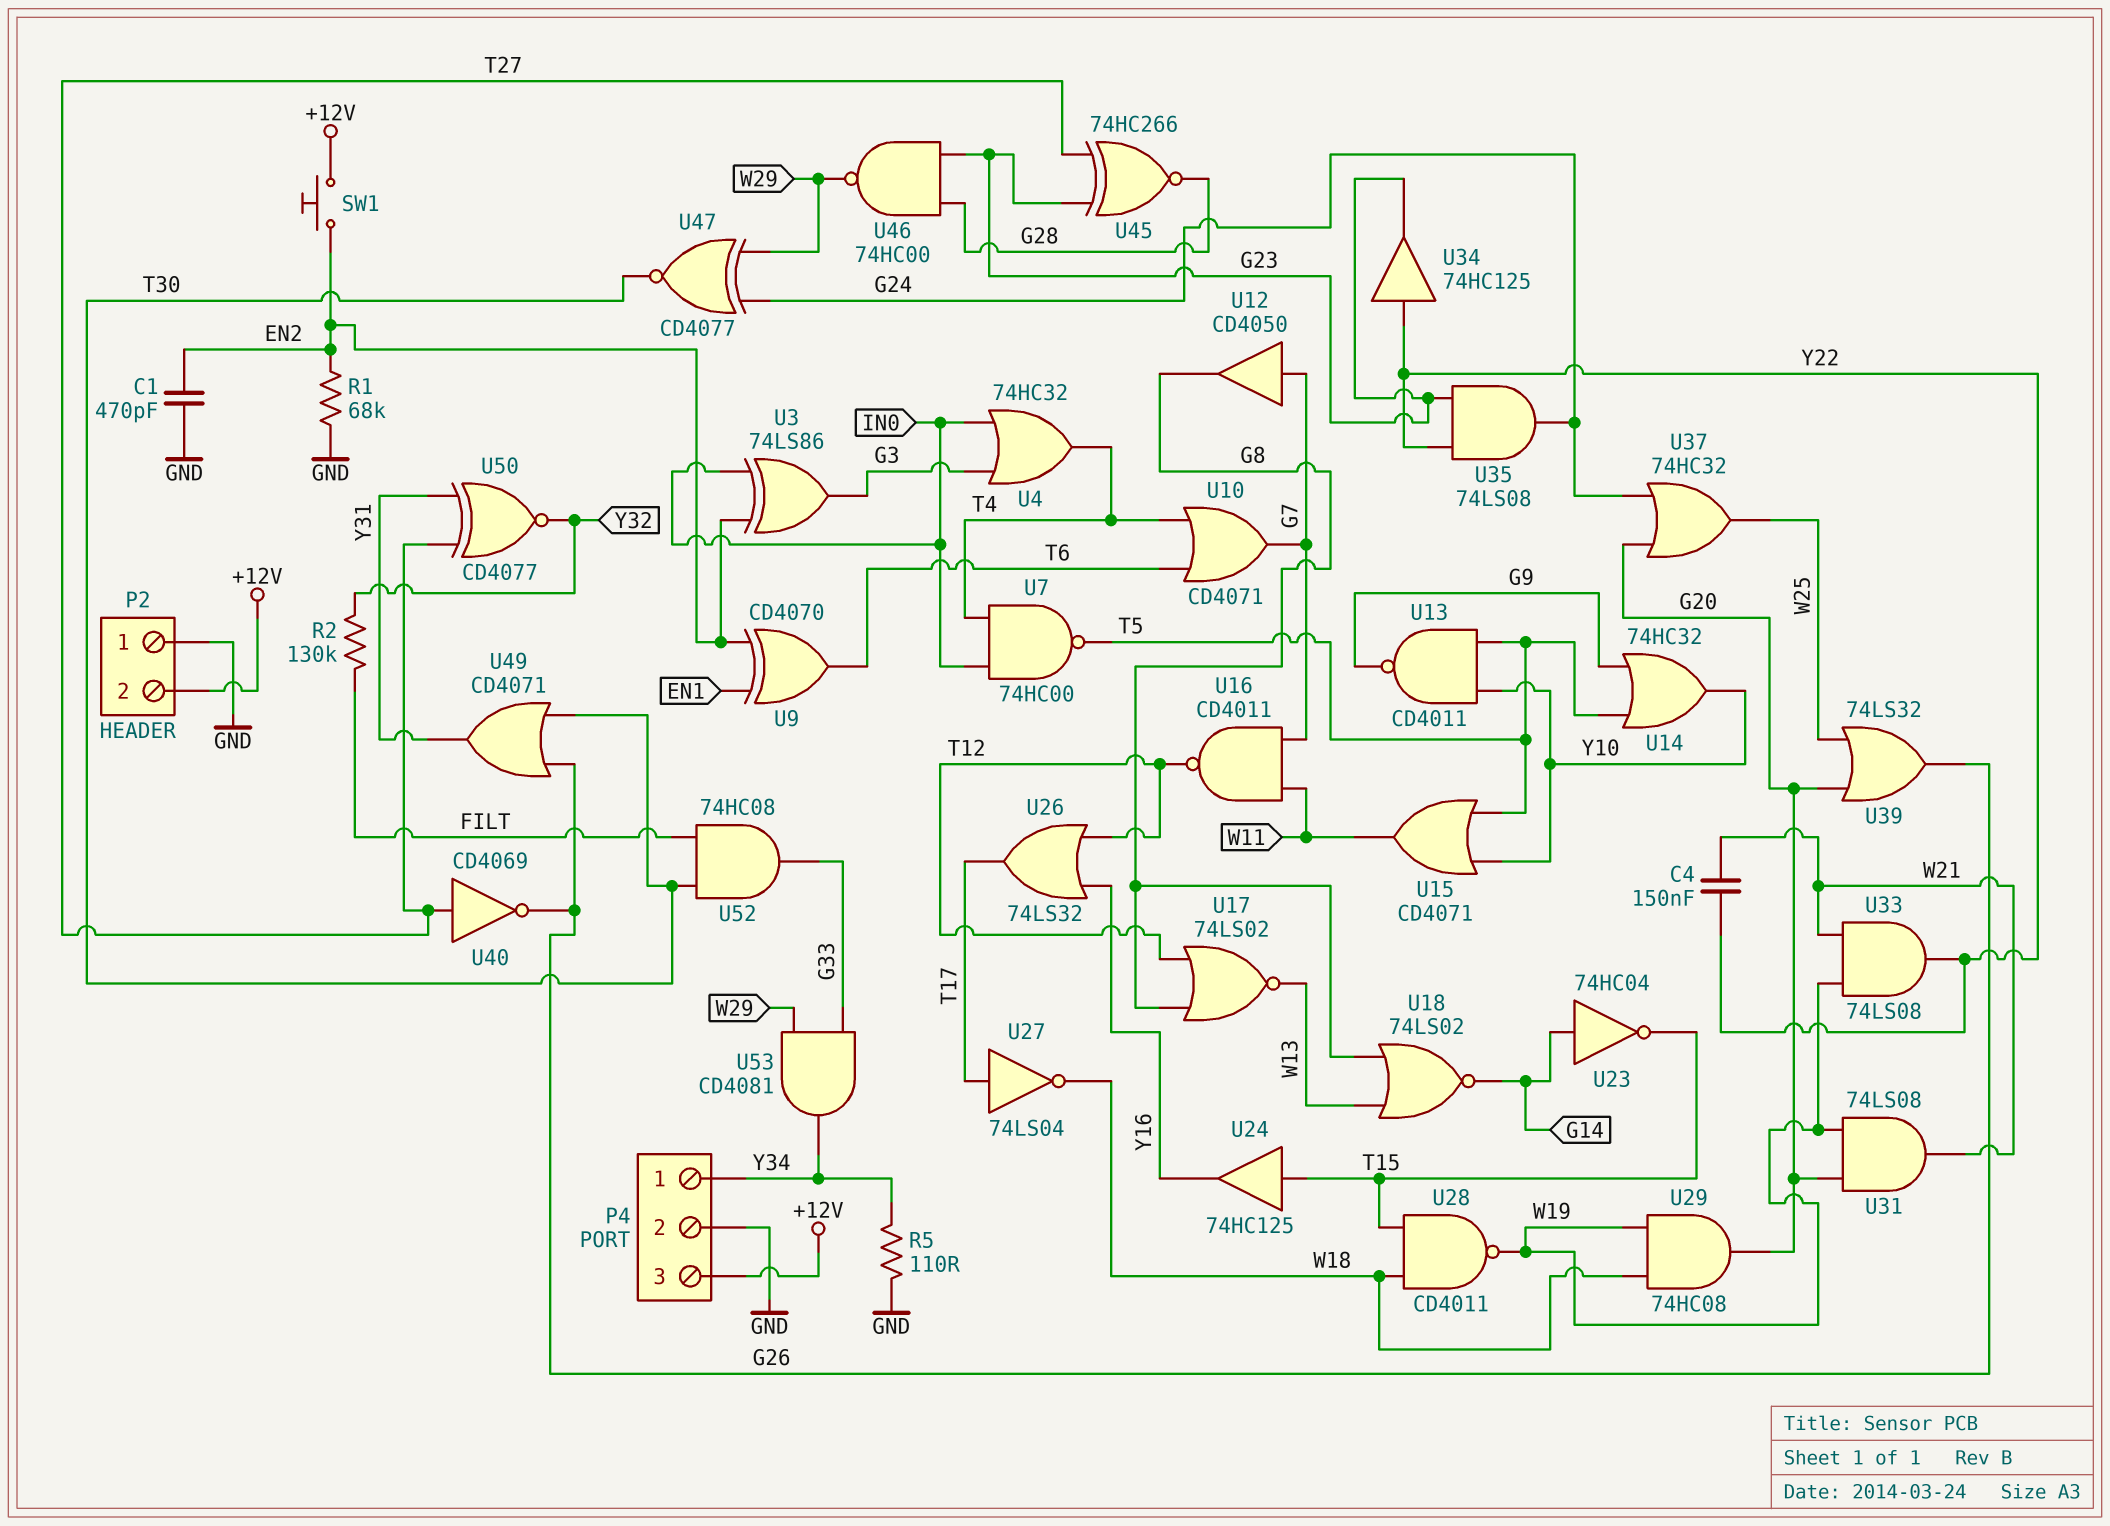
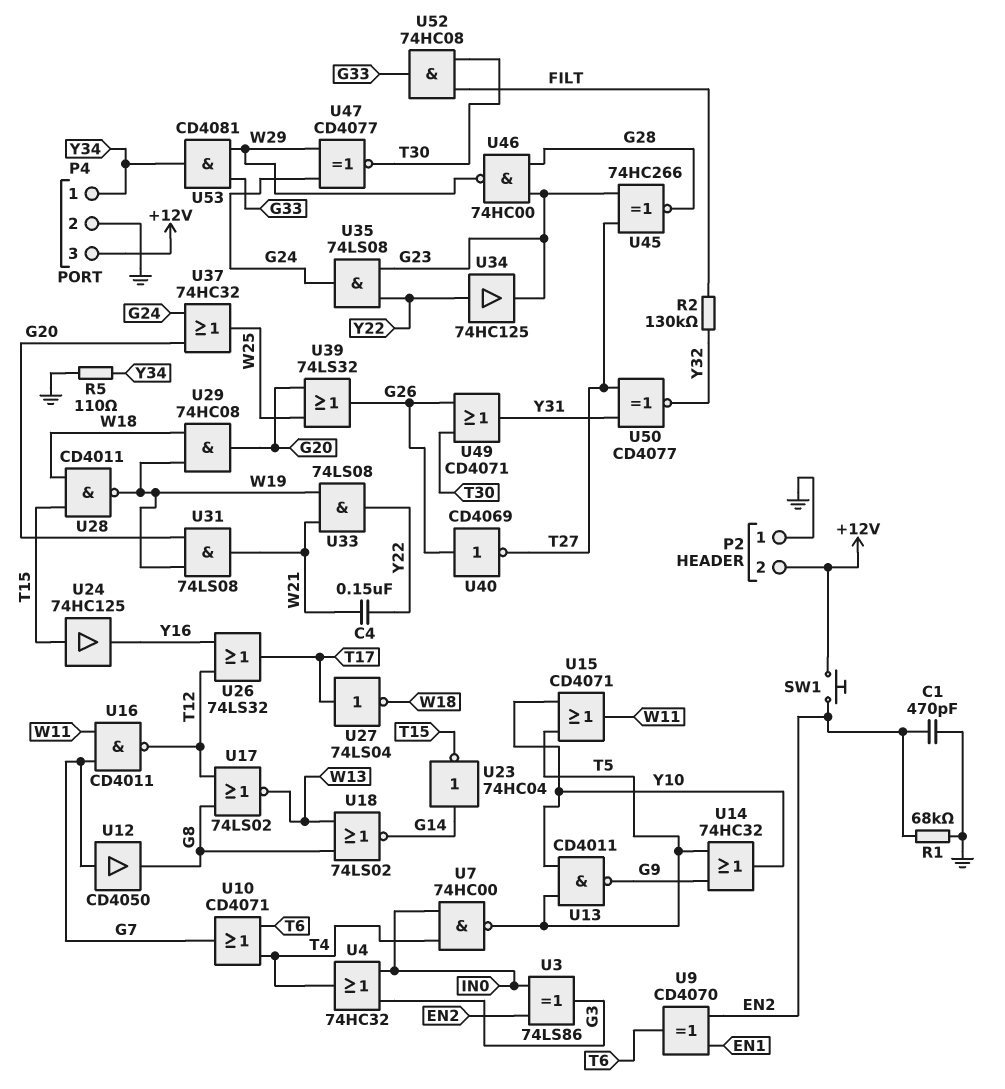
U40: NOT CD4069 (in T27, out G26) -> NOT CD4069 (in G26, out T27)

